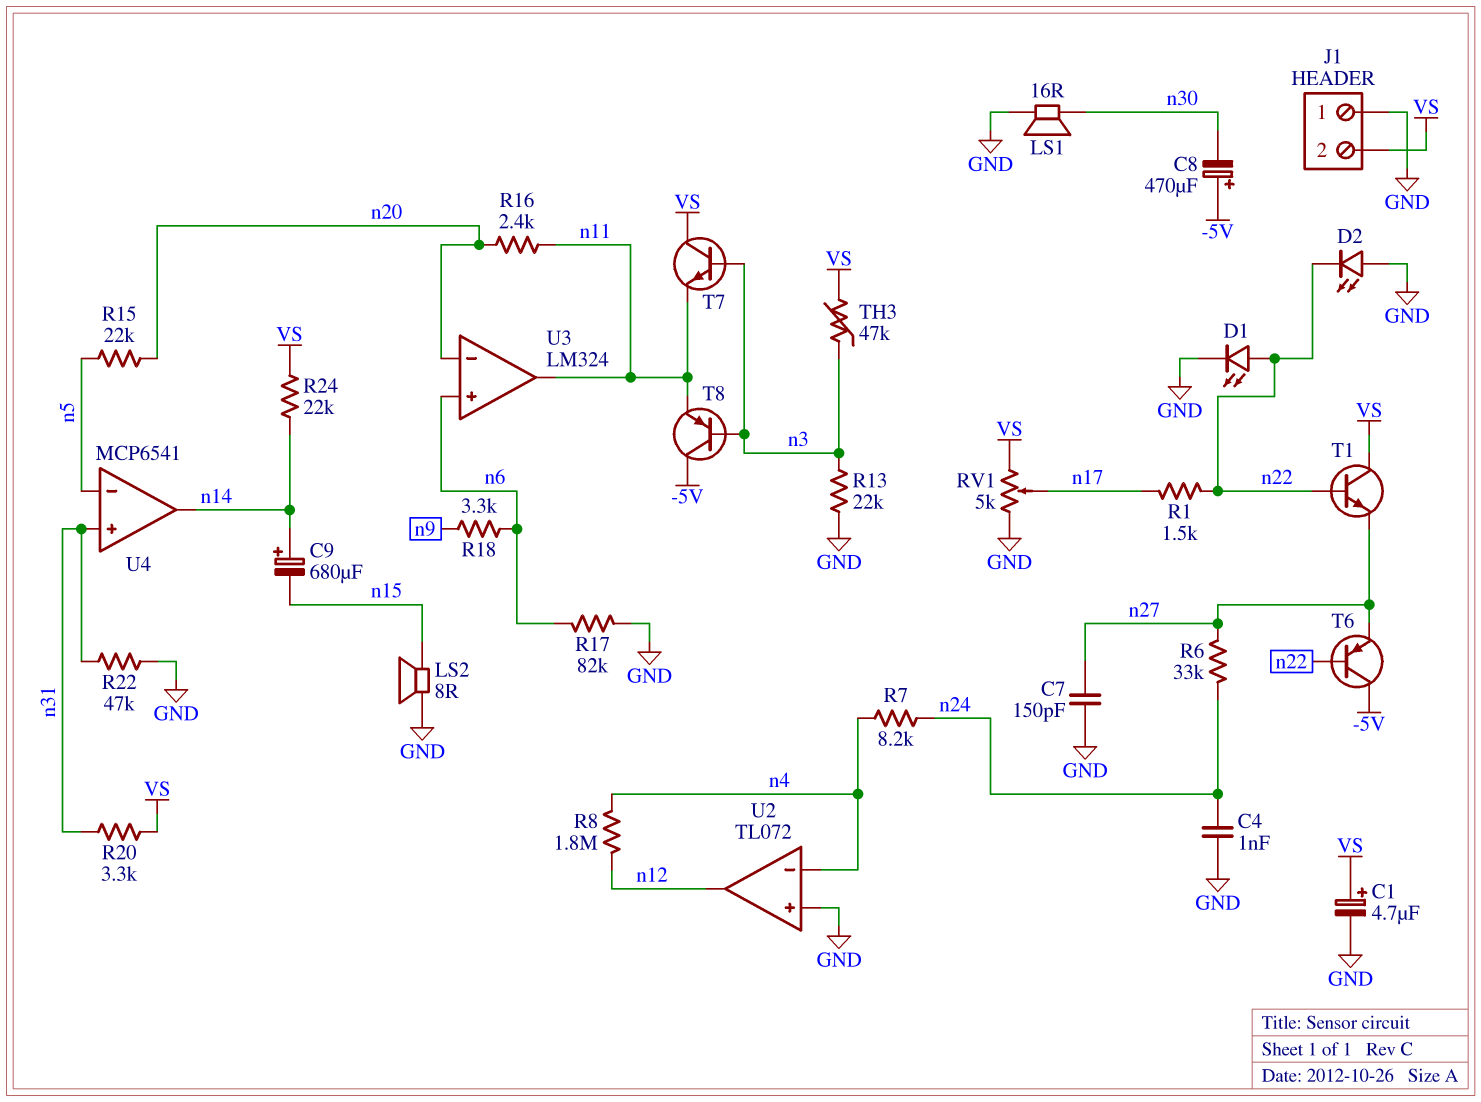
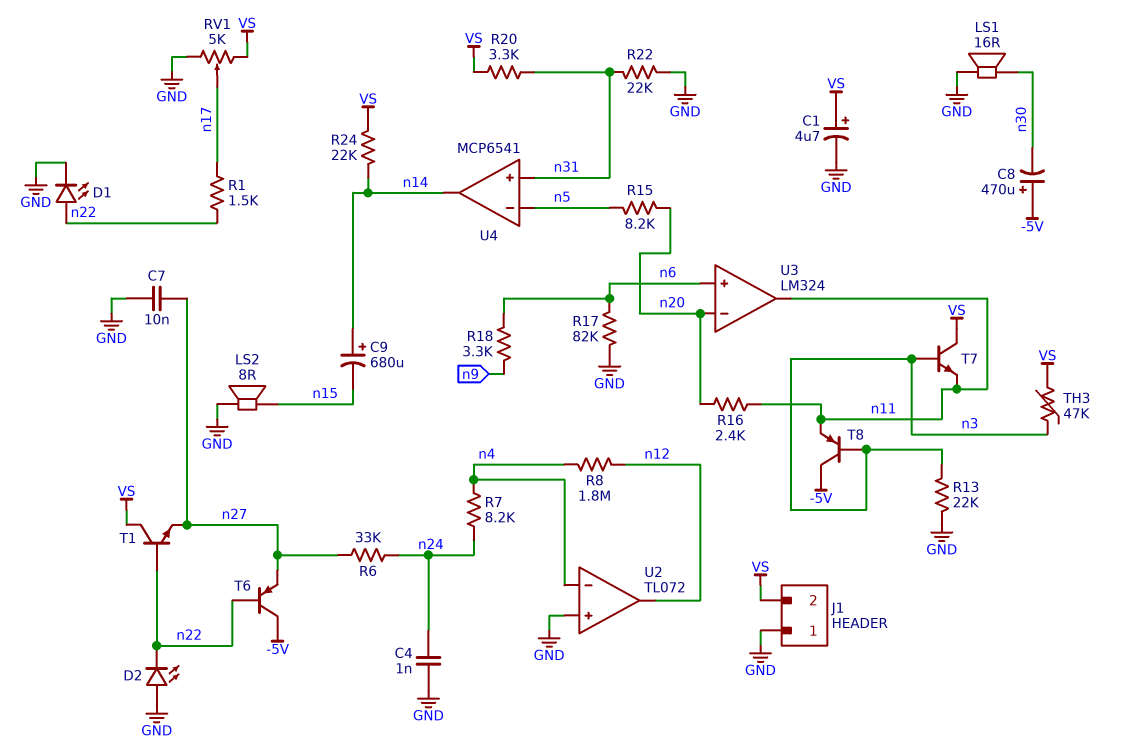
C7: 150pF (GND, n27) -> 10nF (GND, n27)
R15: 22k (n5, n20) -> 8.2k (n5, n20)
R22: 47k (GND, n31) -> 22k (GND, n31)

